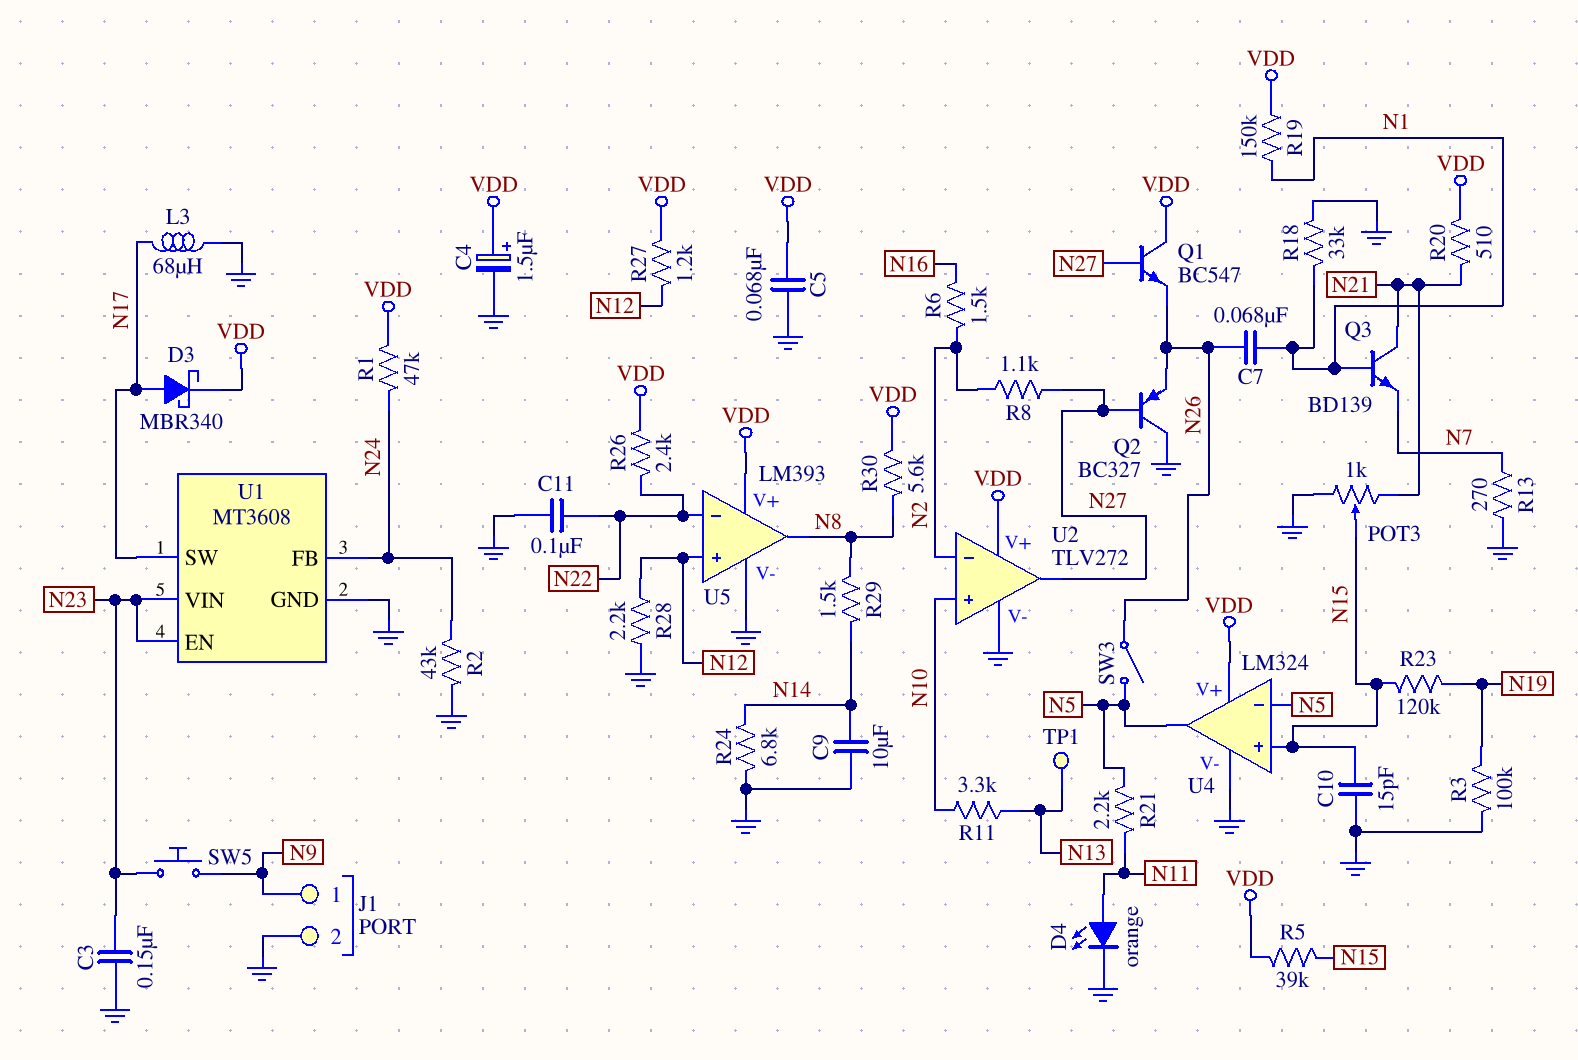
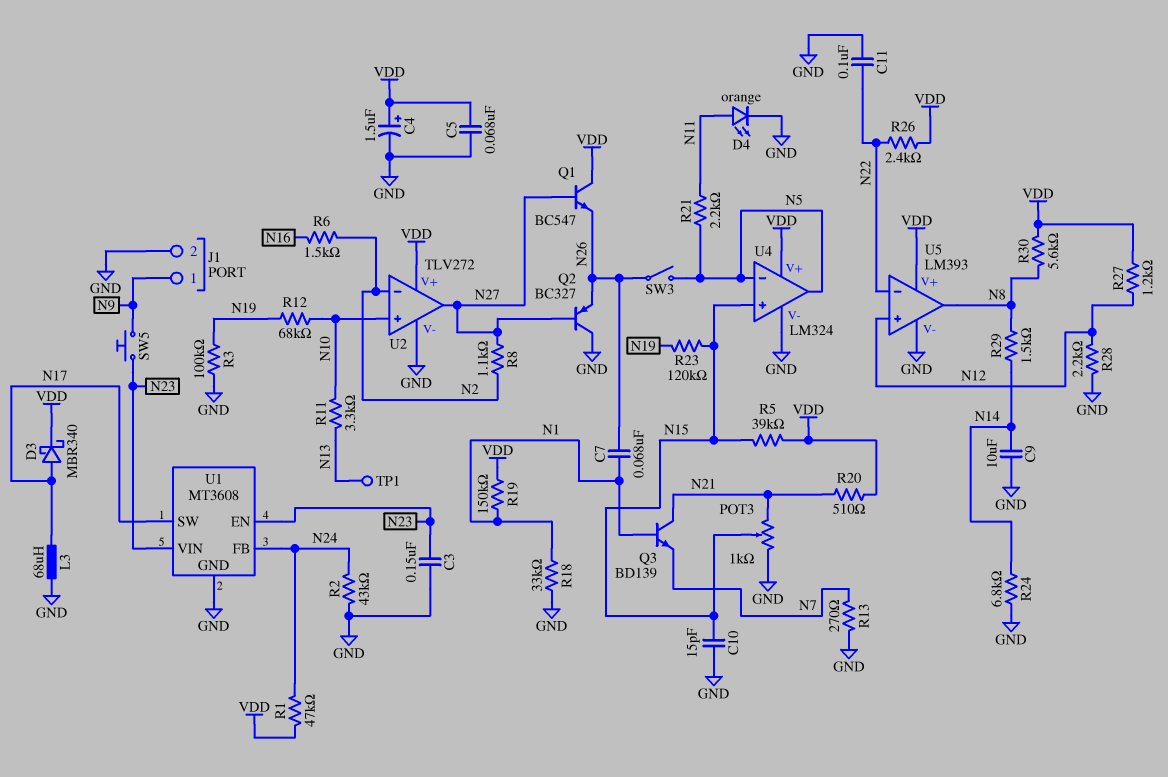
R12: none -> 68k (N10, N19)

